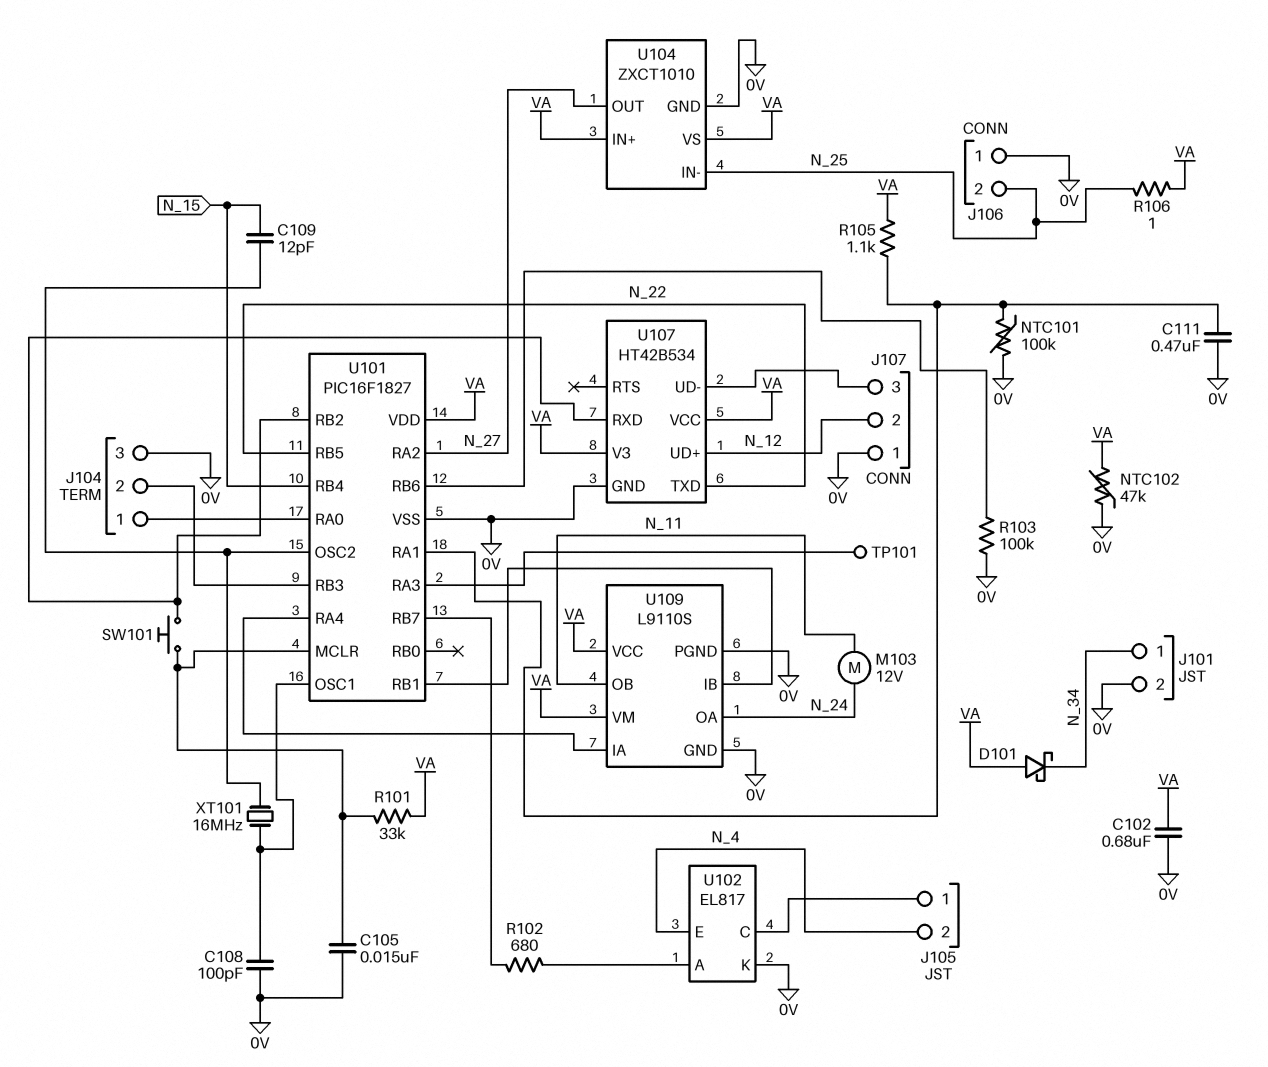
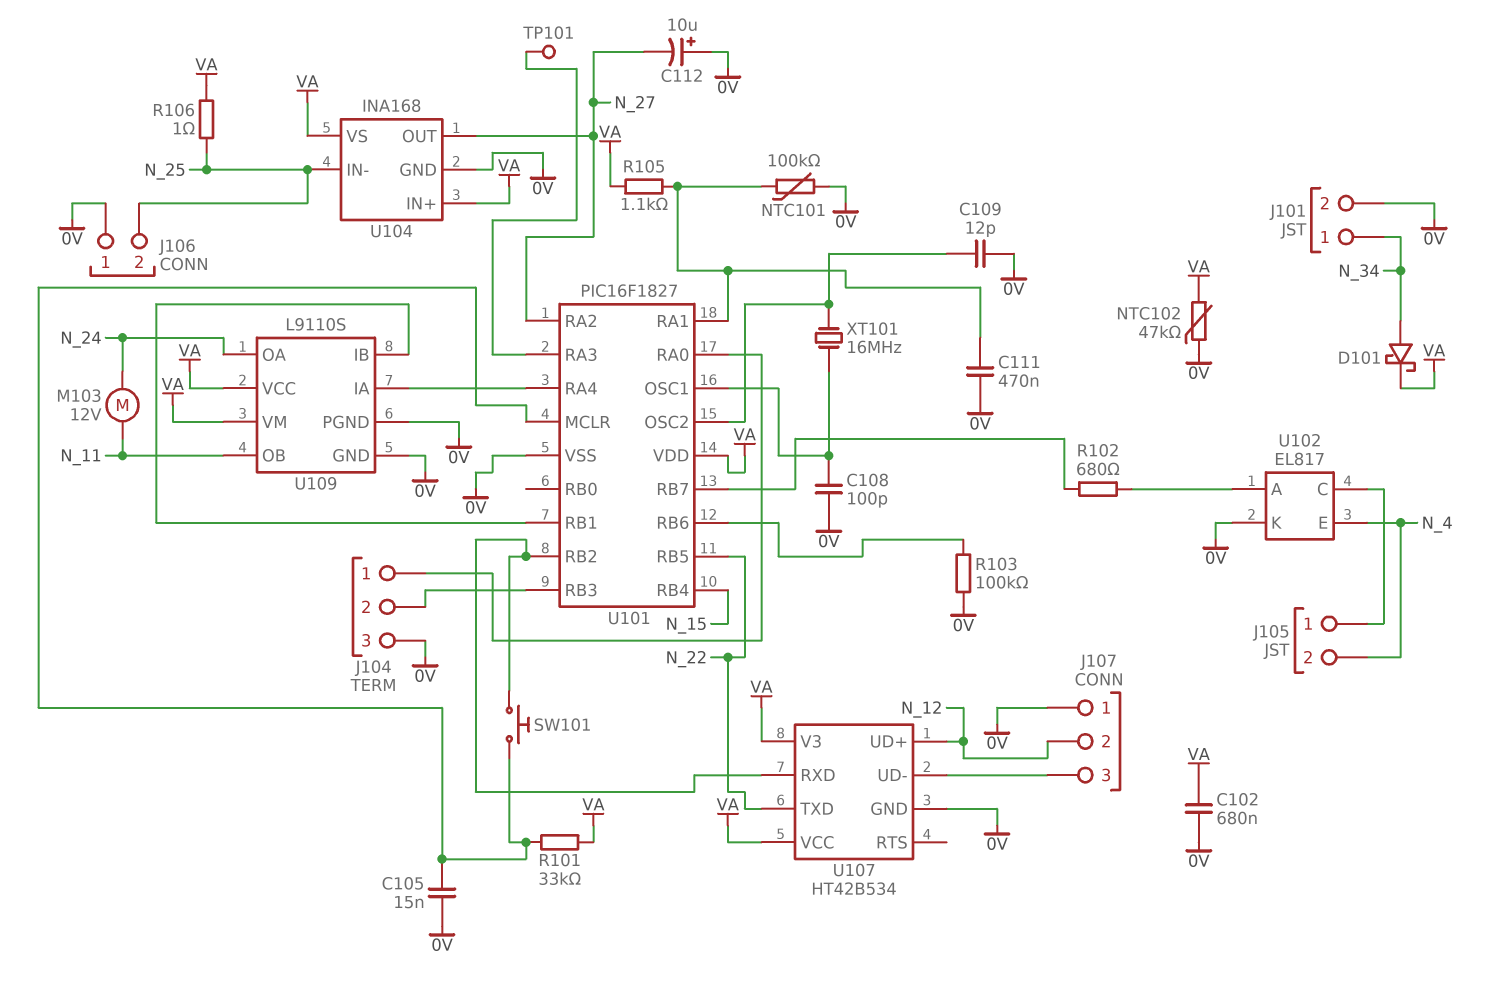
C109: 12pF (N_15, U101/OSC2) -> 12pF (0V, U101/OSC2)
C112: none -> 10uF (plus 0V, minus N_27)
D101: schottky (A VA, K N_34) -> schottky (A N_34, K VA)
U104: ZXCT1010 -> INA168

